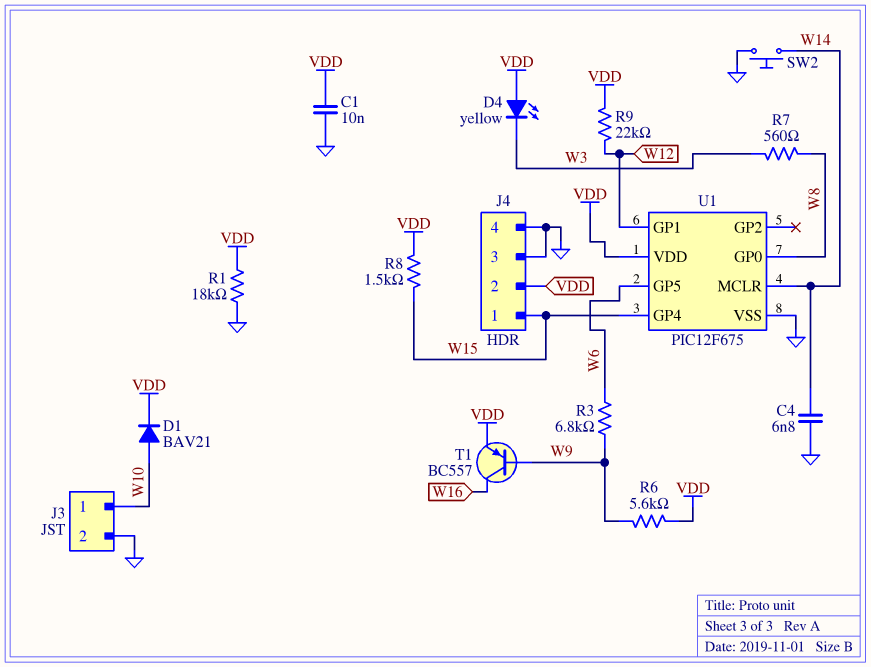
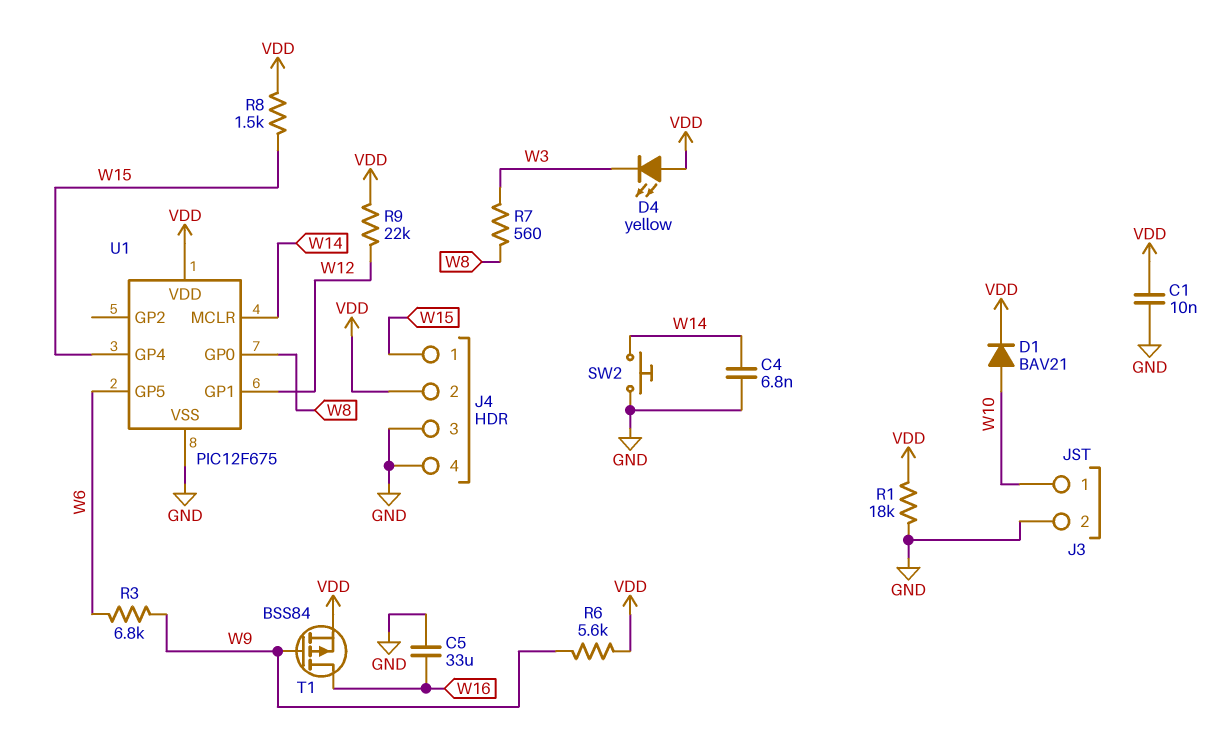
C5: none -> 33uF (GND, W16)
T1: PNP BC557 (B W9, C W16, E VDD) -> PMOS BSS84 (G W9, D W16, S VDD)

